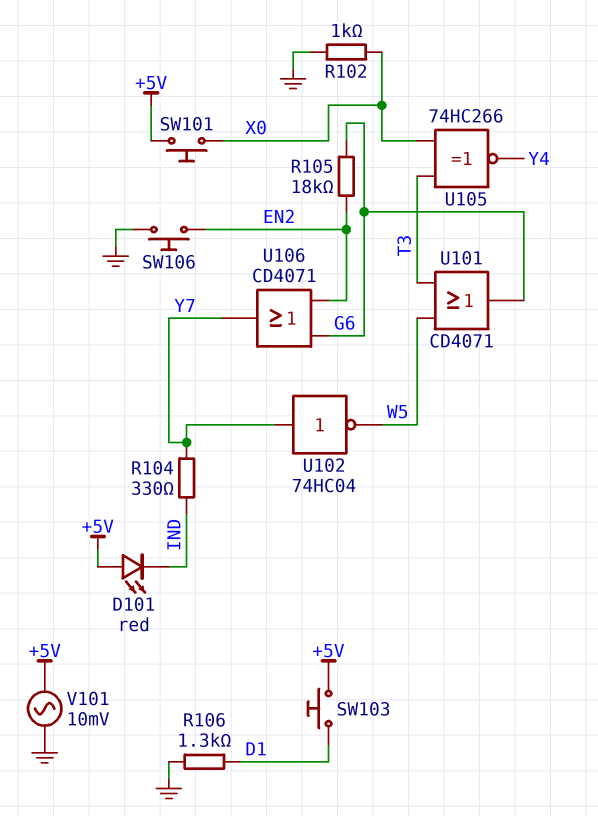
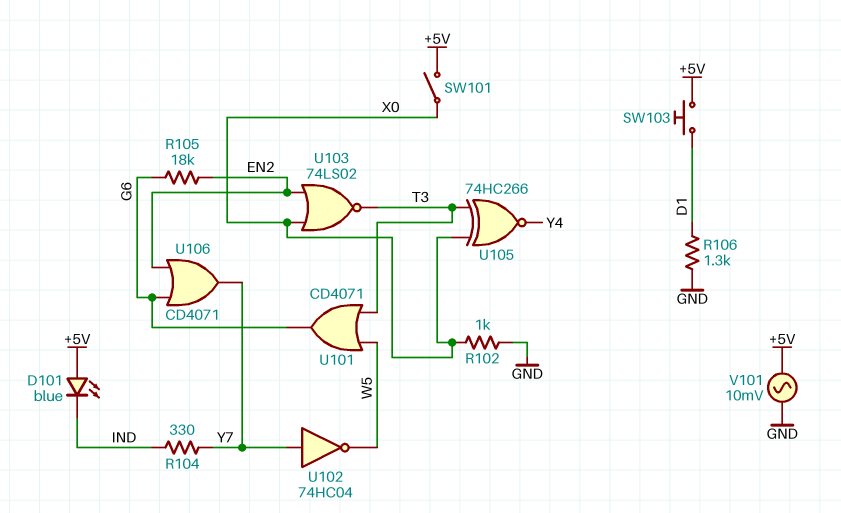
D101: LED red (A +5V, K IND) -> LED blue (A +5V, K IND)
SW101: button (+5V, X0) -> switch (+5V, X0)
SW106: button (EN2, GND) -> none
U103: none -> NOR 74LS02 (in EN2, in X0, out T3)

